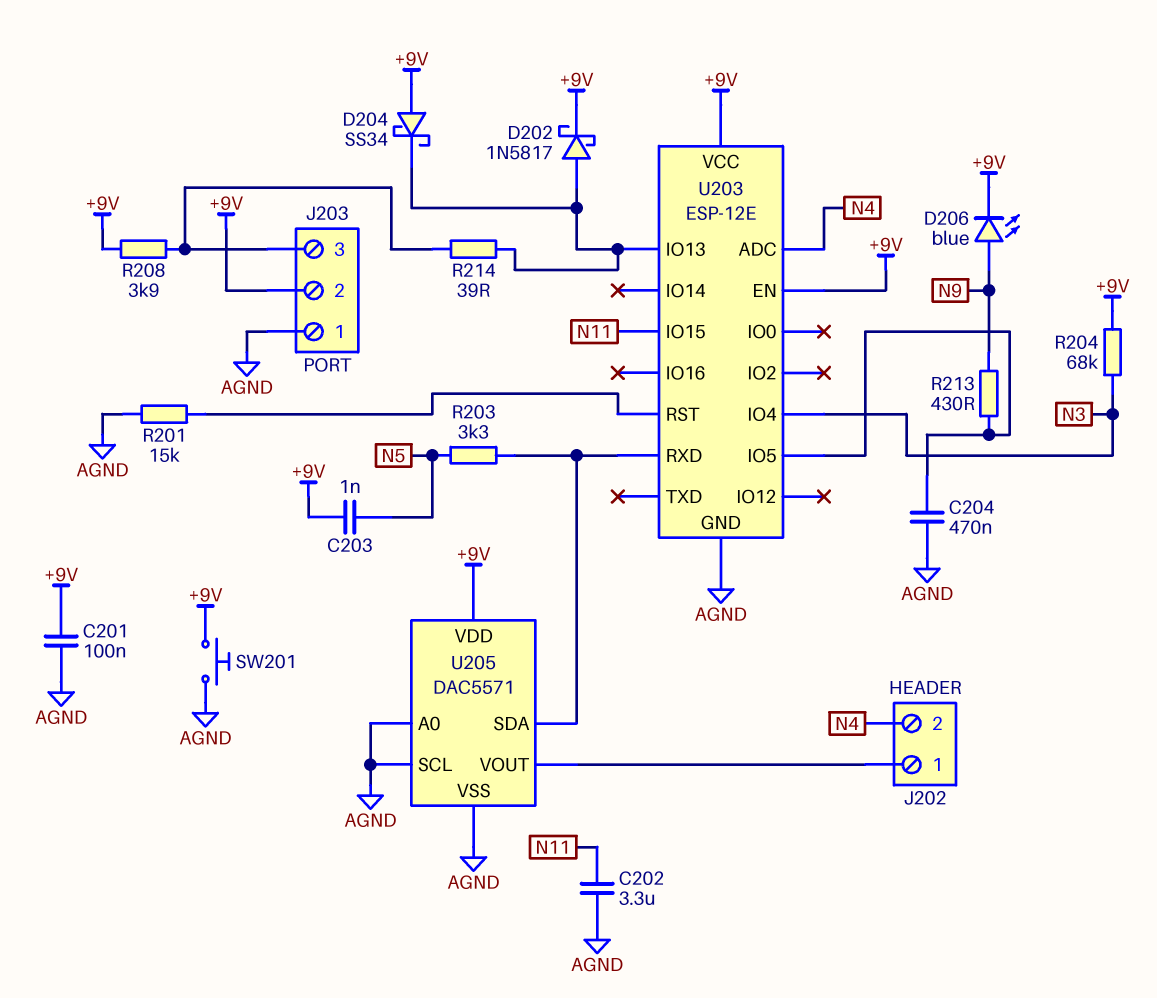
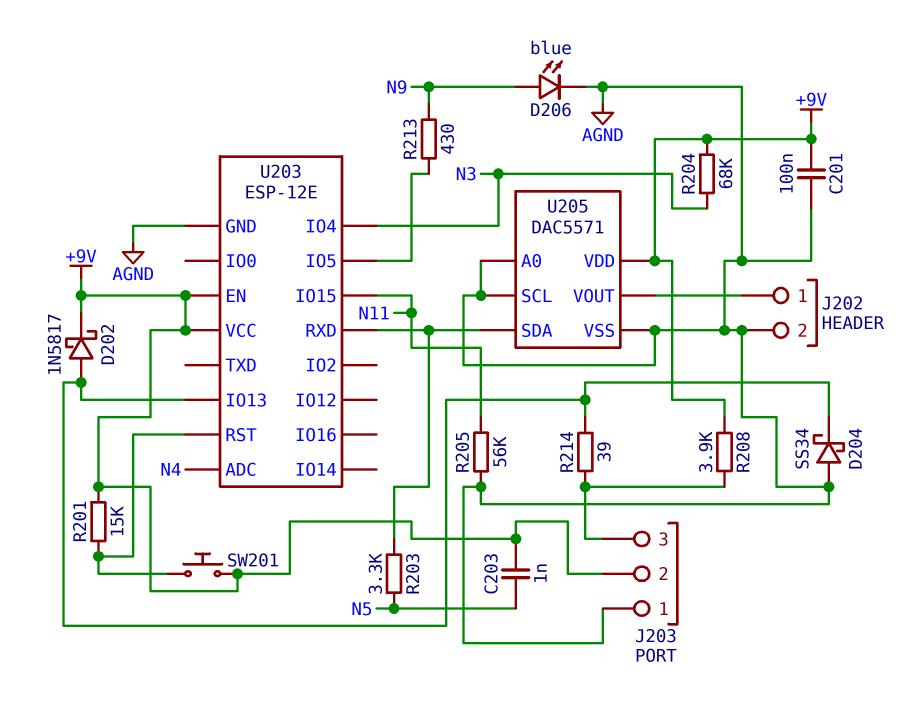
C202: 3.3uF (AGND, N11) -> none
C204: 470nF (AGND, U203/IO5) -> none
D204: schottky SS34 (A +9V, K U203/IO13) -> schottky SS34 (A AGND, K U203/IO13)
D206: LED blue (A N9, K +9V) -> LED blue (A N9, K AGND)
J202 pin 2: N4 -> AGND
R201: 15k (AGND, U203/RST) -> 15k (+9V, U203/RST)
R205: none -> 56k (AGND, N11)
SW201: button (+9V, AGND) -> button (+9V, U203/RST)

